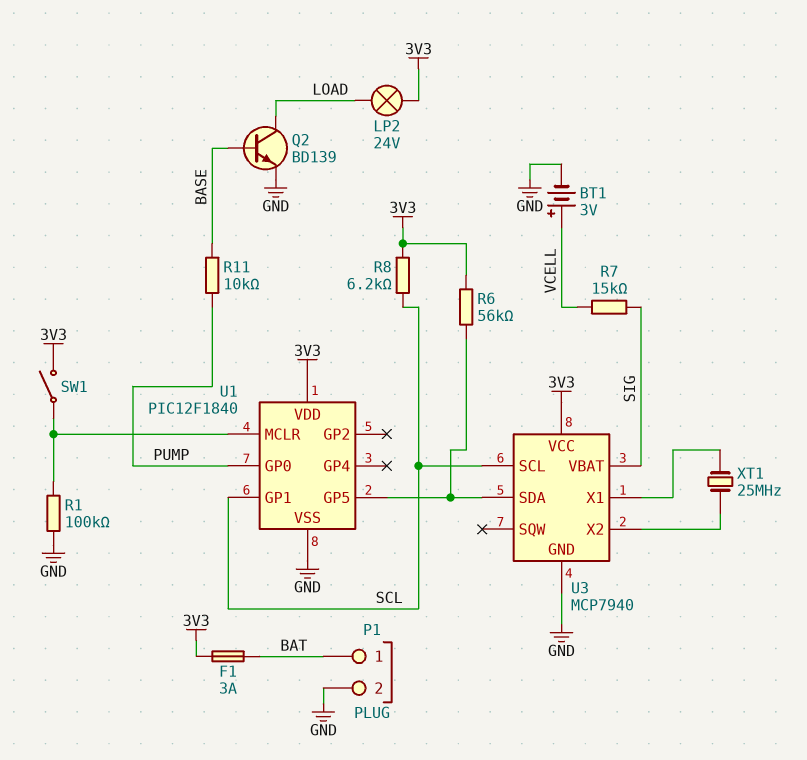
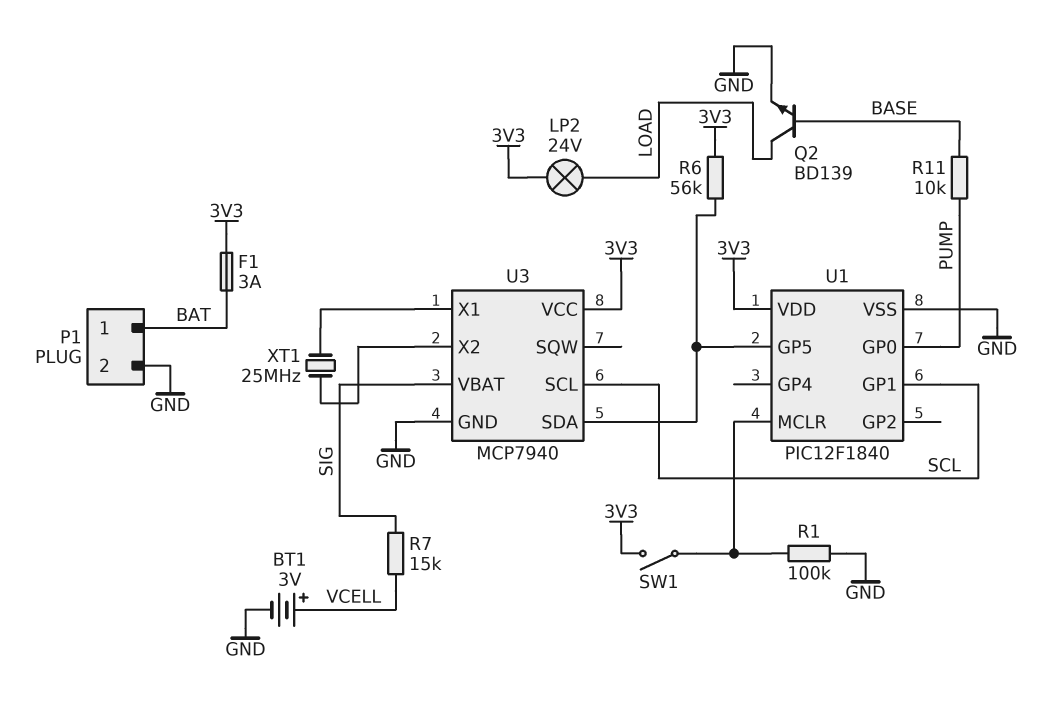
R8: 6.2k (3V3, SCL) -> none

